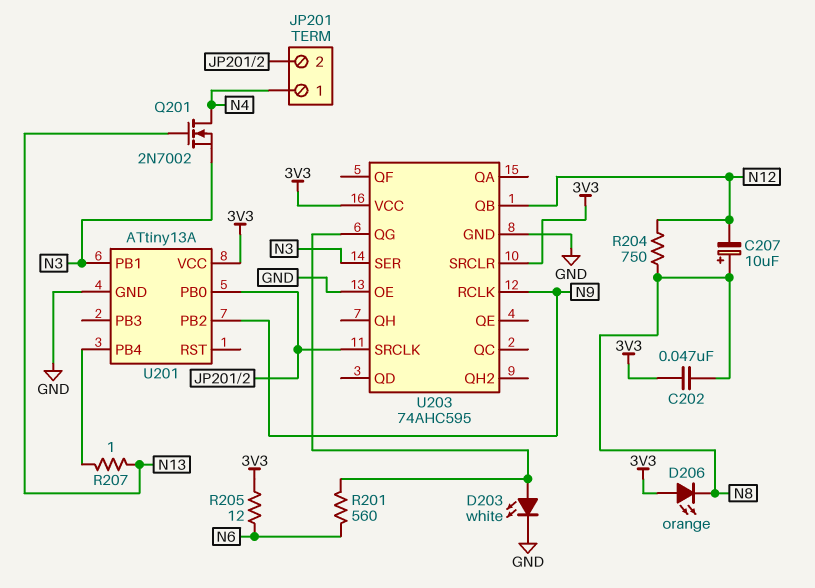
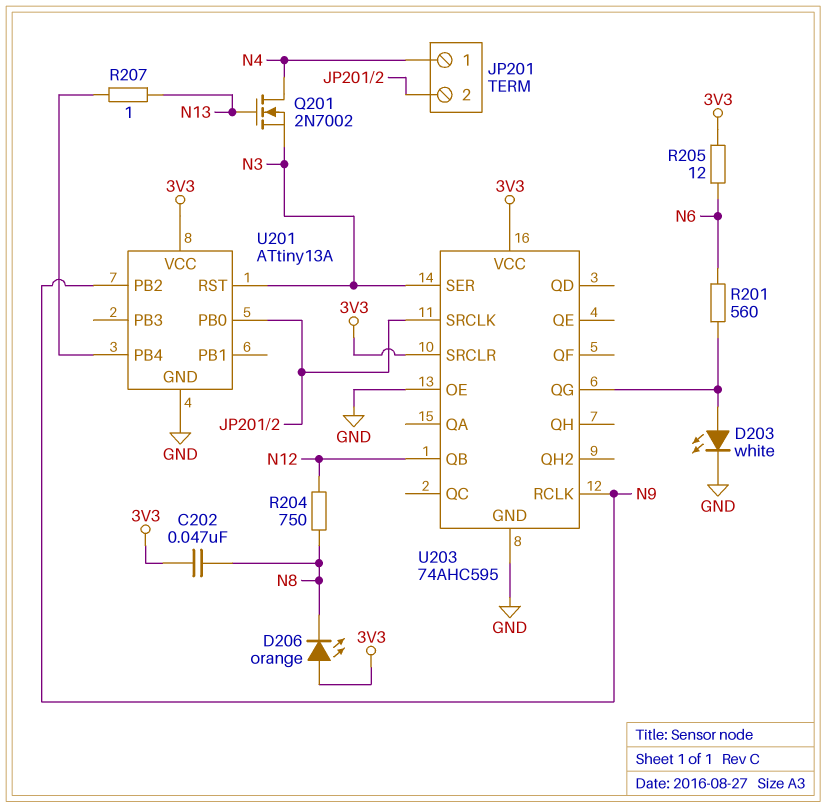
C207: 10uF (plus N8, minus N12) -> none
U201 pin PB1: N3 -> none
U201 pin RST: none -> N3

